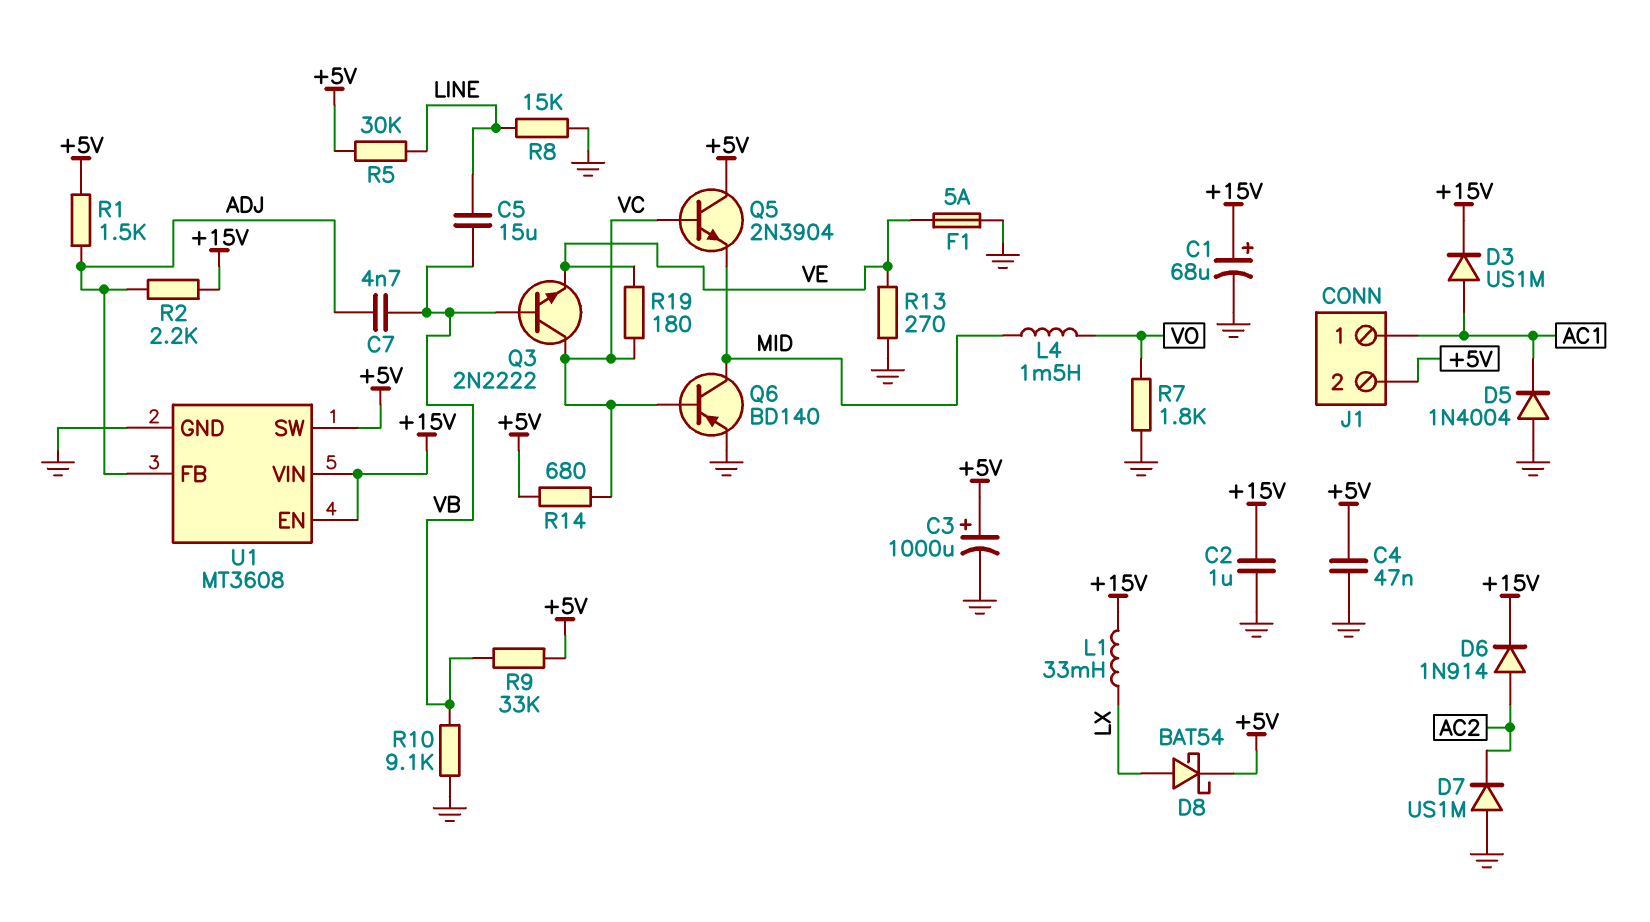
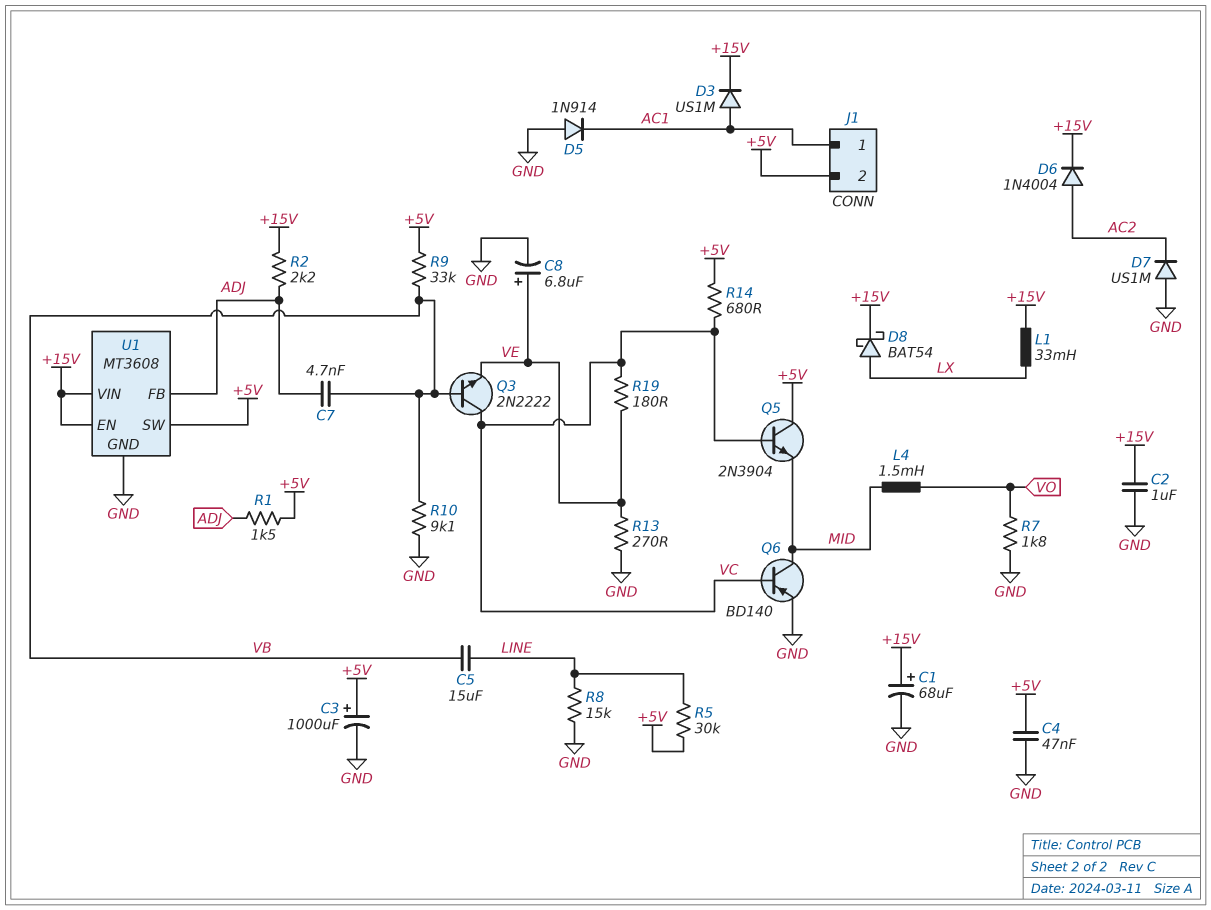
C8: none -> 6.8uF (plus VE, minus GND)
D5: diode 1N4004 (A GND, K AC1) -> diode 1N914 (A GND, K AC1)
D6: diode 1N914 (A AC2, K +15V) -> diode 1N4004 (A AC2, K +15V)
D8: schottky BAT54 (A LX, K +5V) -> schottky BAT54 (A LX, K +15V)
F1: 5A (GND, VE) -> none

